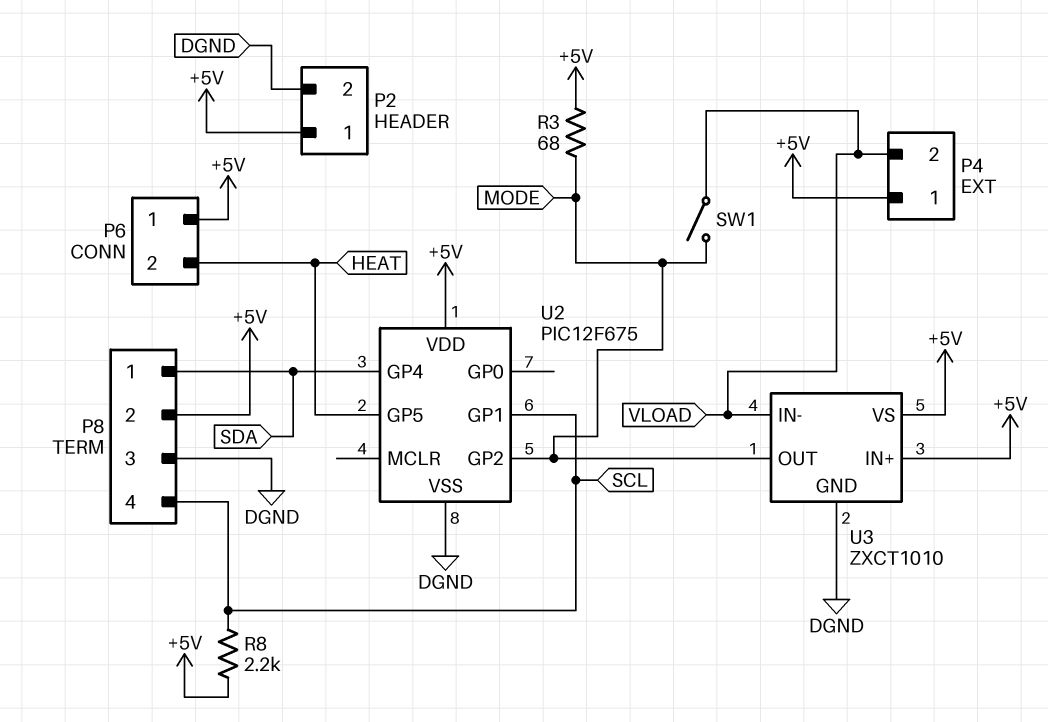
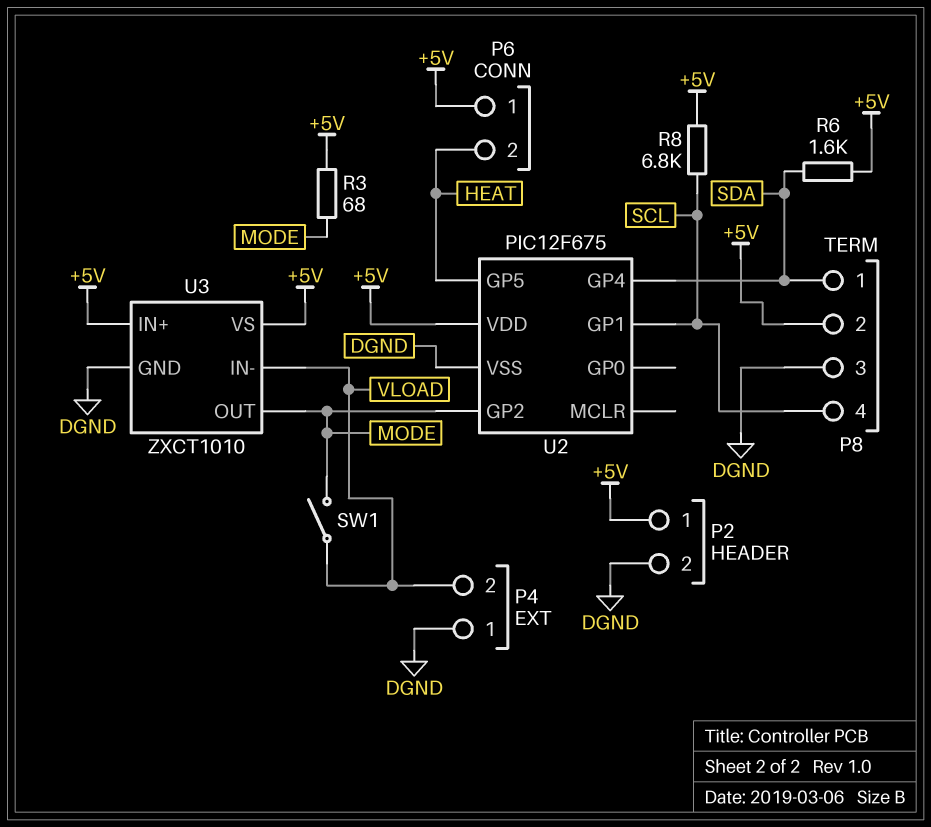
P4 pin 1: +5V -> DGND
R6: none -> 1.6k (+5V, SDA)
R8: 2.2k (+5V, SCL) -> 6.8k (+5V, SCL)

